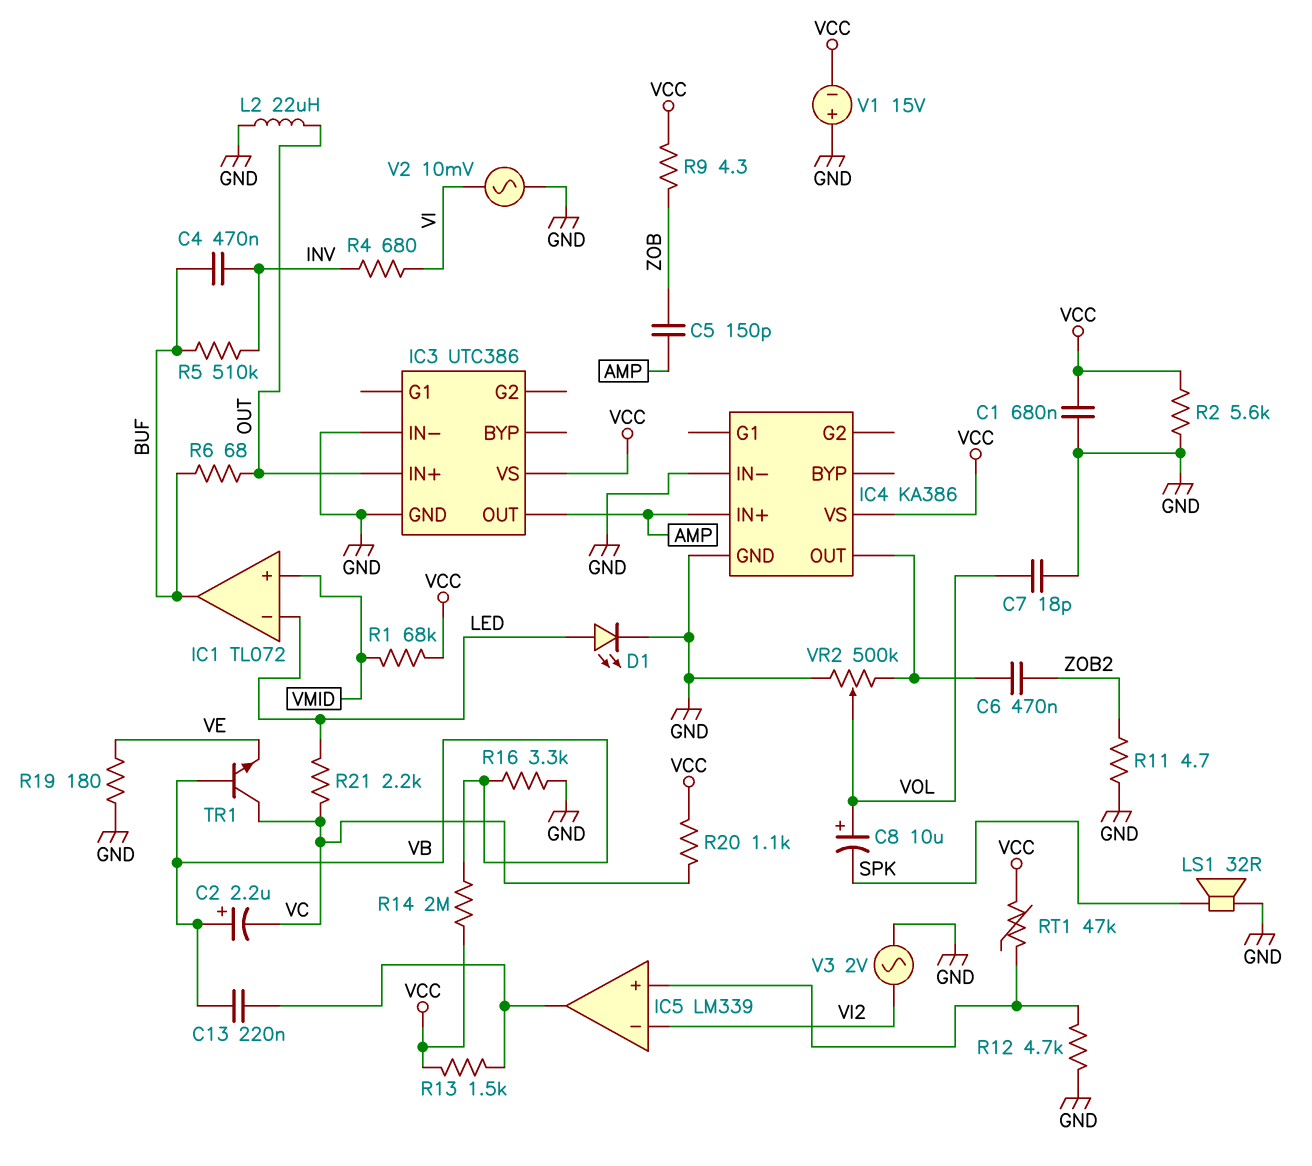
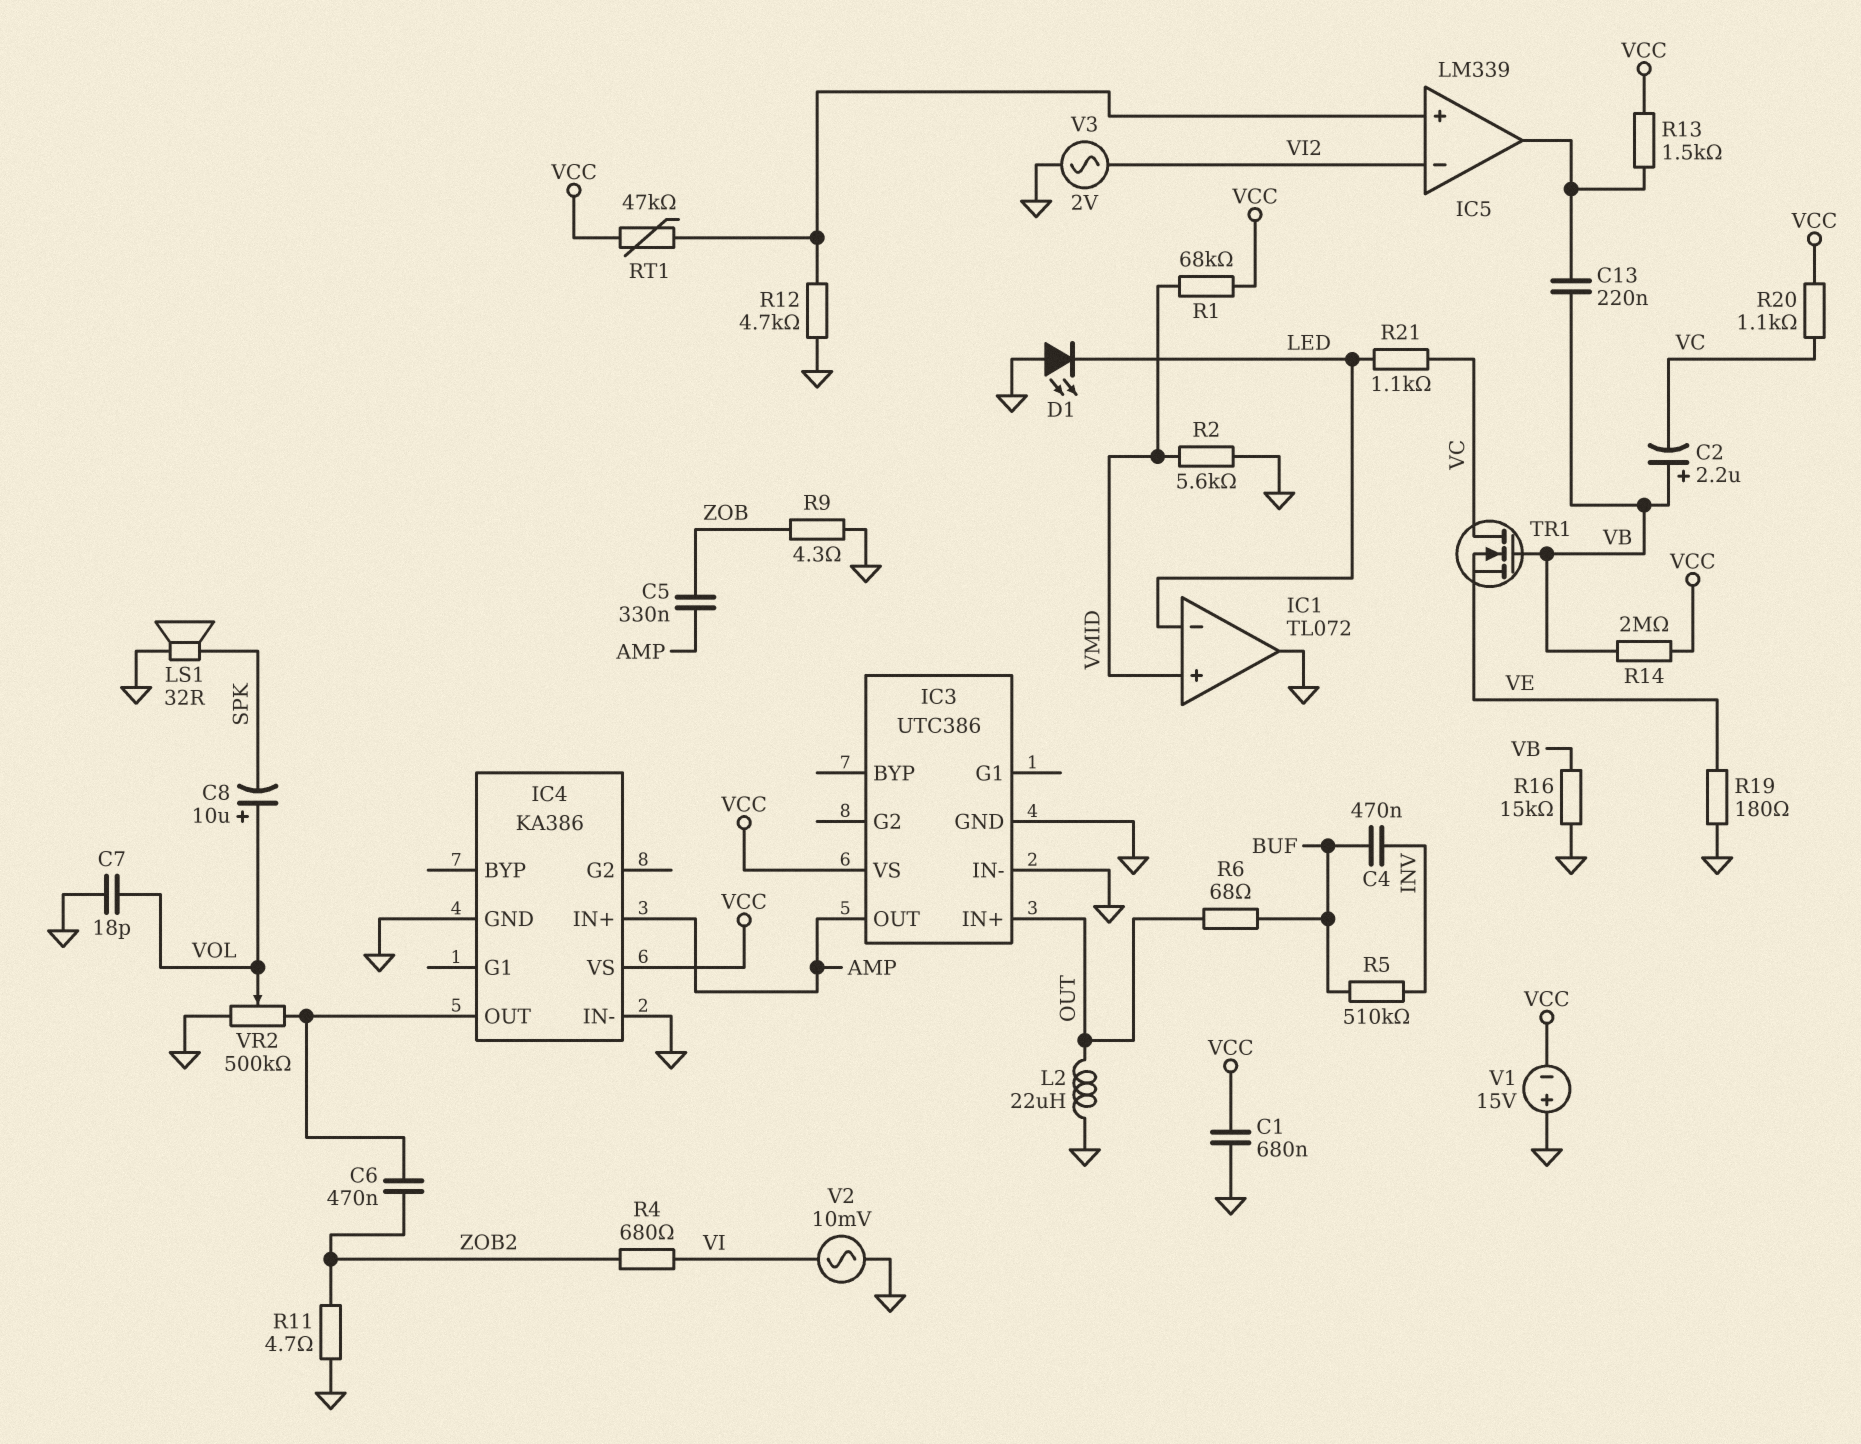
C5: 150pF (AMP, ZOB) -> 330nF (AMP, ZOB)
D1: LED (A LED, K GND) -> LED (A GND, K LED)
IC1 pin out: BUF -> GND
R2: 5.6k (GND, VCC) -> 5.6k (GND, VMID)
R4: 680 (INV, VI) -> 680 (VI, ZOB2)
R9: 4.3 (VCC, ZOB) -> 4.3 (GND, ZOB)
R16: 3.3k (GND, VB) -> 15k (GND, VB)
R21: 2.2k (LED, VC) -> 1.1k (LED, VC)
TR1: NPN (B VB, C VC, E VE) -> NMOS (G VB, D VC, S VE)

